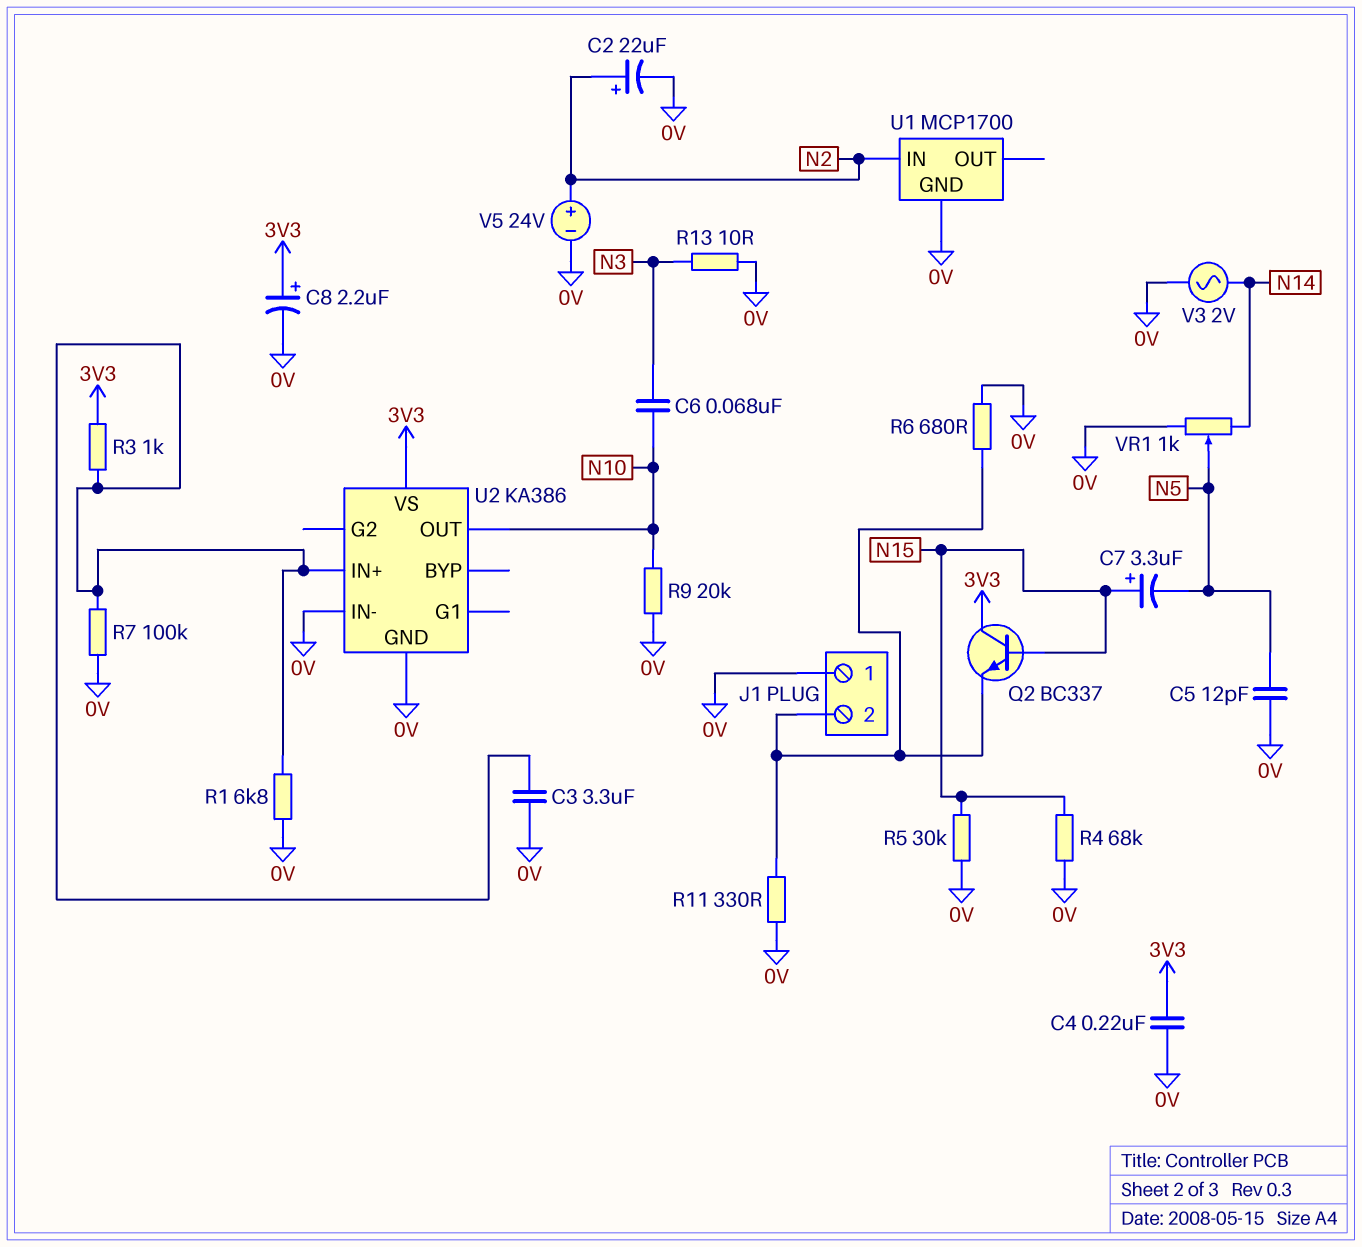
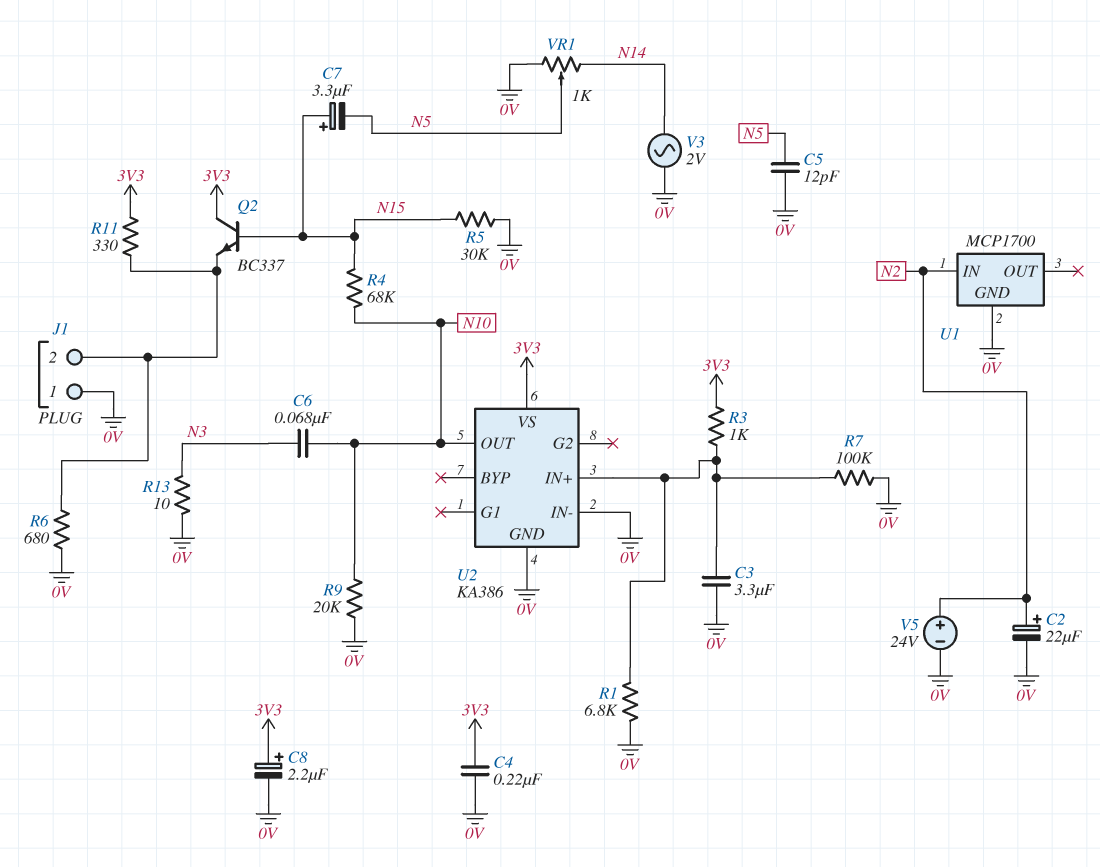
R4: 68k (0V, N15) -> 68k (N10, N15)
R11: 330 (0V, J1/2) -> 330 (3V3, J1/2)

